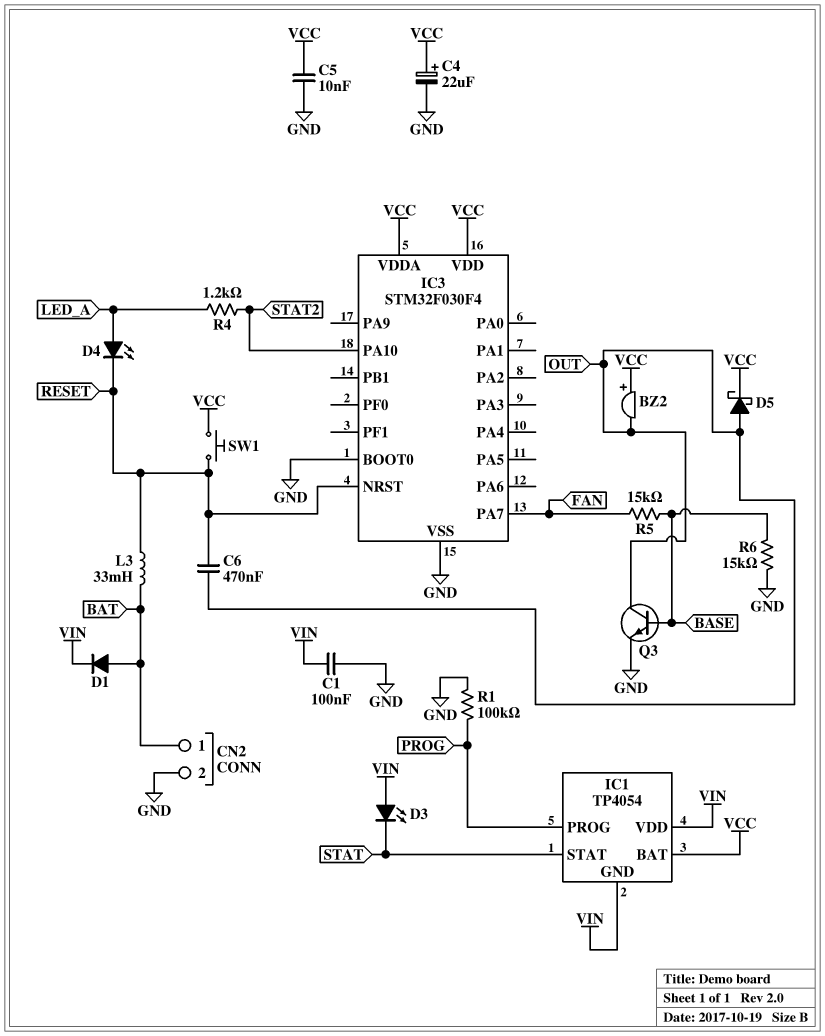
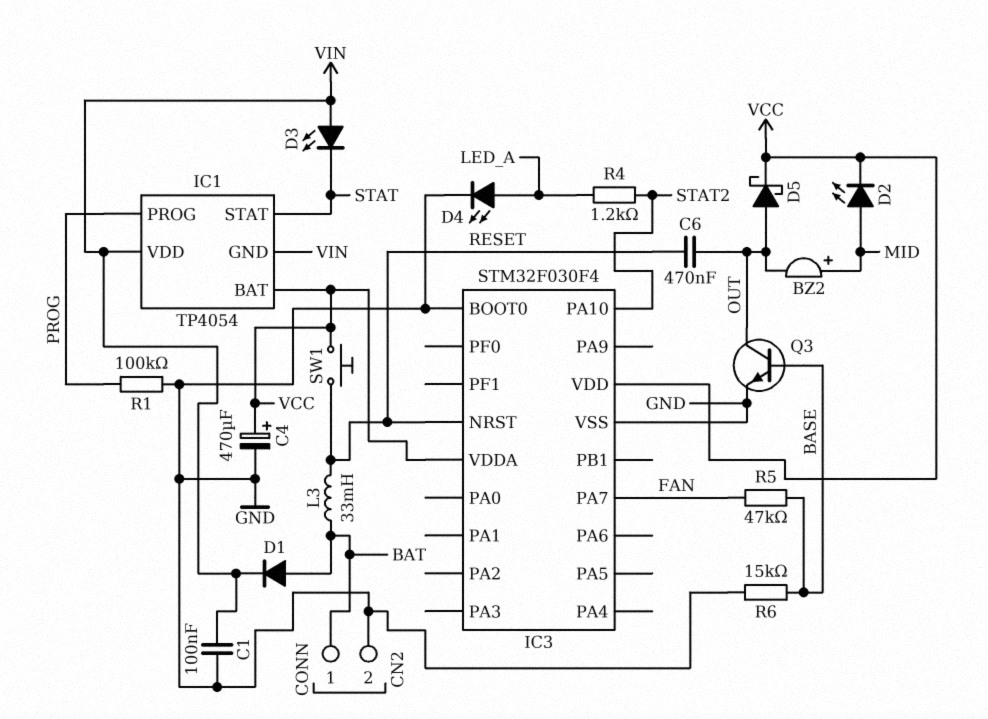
BZ2: buzzer (plus VCC, minus OUT) -> buzzer (plus MID, minus OUT)
C4: 22uF (plus VCC, minus GND) -> 470uF (plus VCC, minus GND)
C5: 10nF (GND, VCC) -> none
D2: none -> LED (A MID, K VCC)
D4: LED (A LED_A, K RESET) -> LED (A LED_A, K GND)
R5: 15k (BASE, FAN) -> 47k (BASE, FAN)

